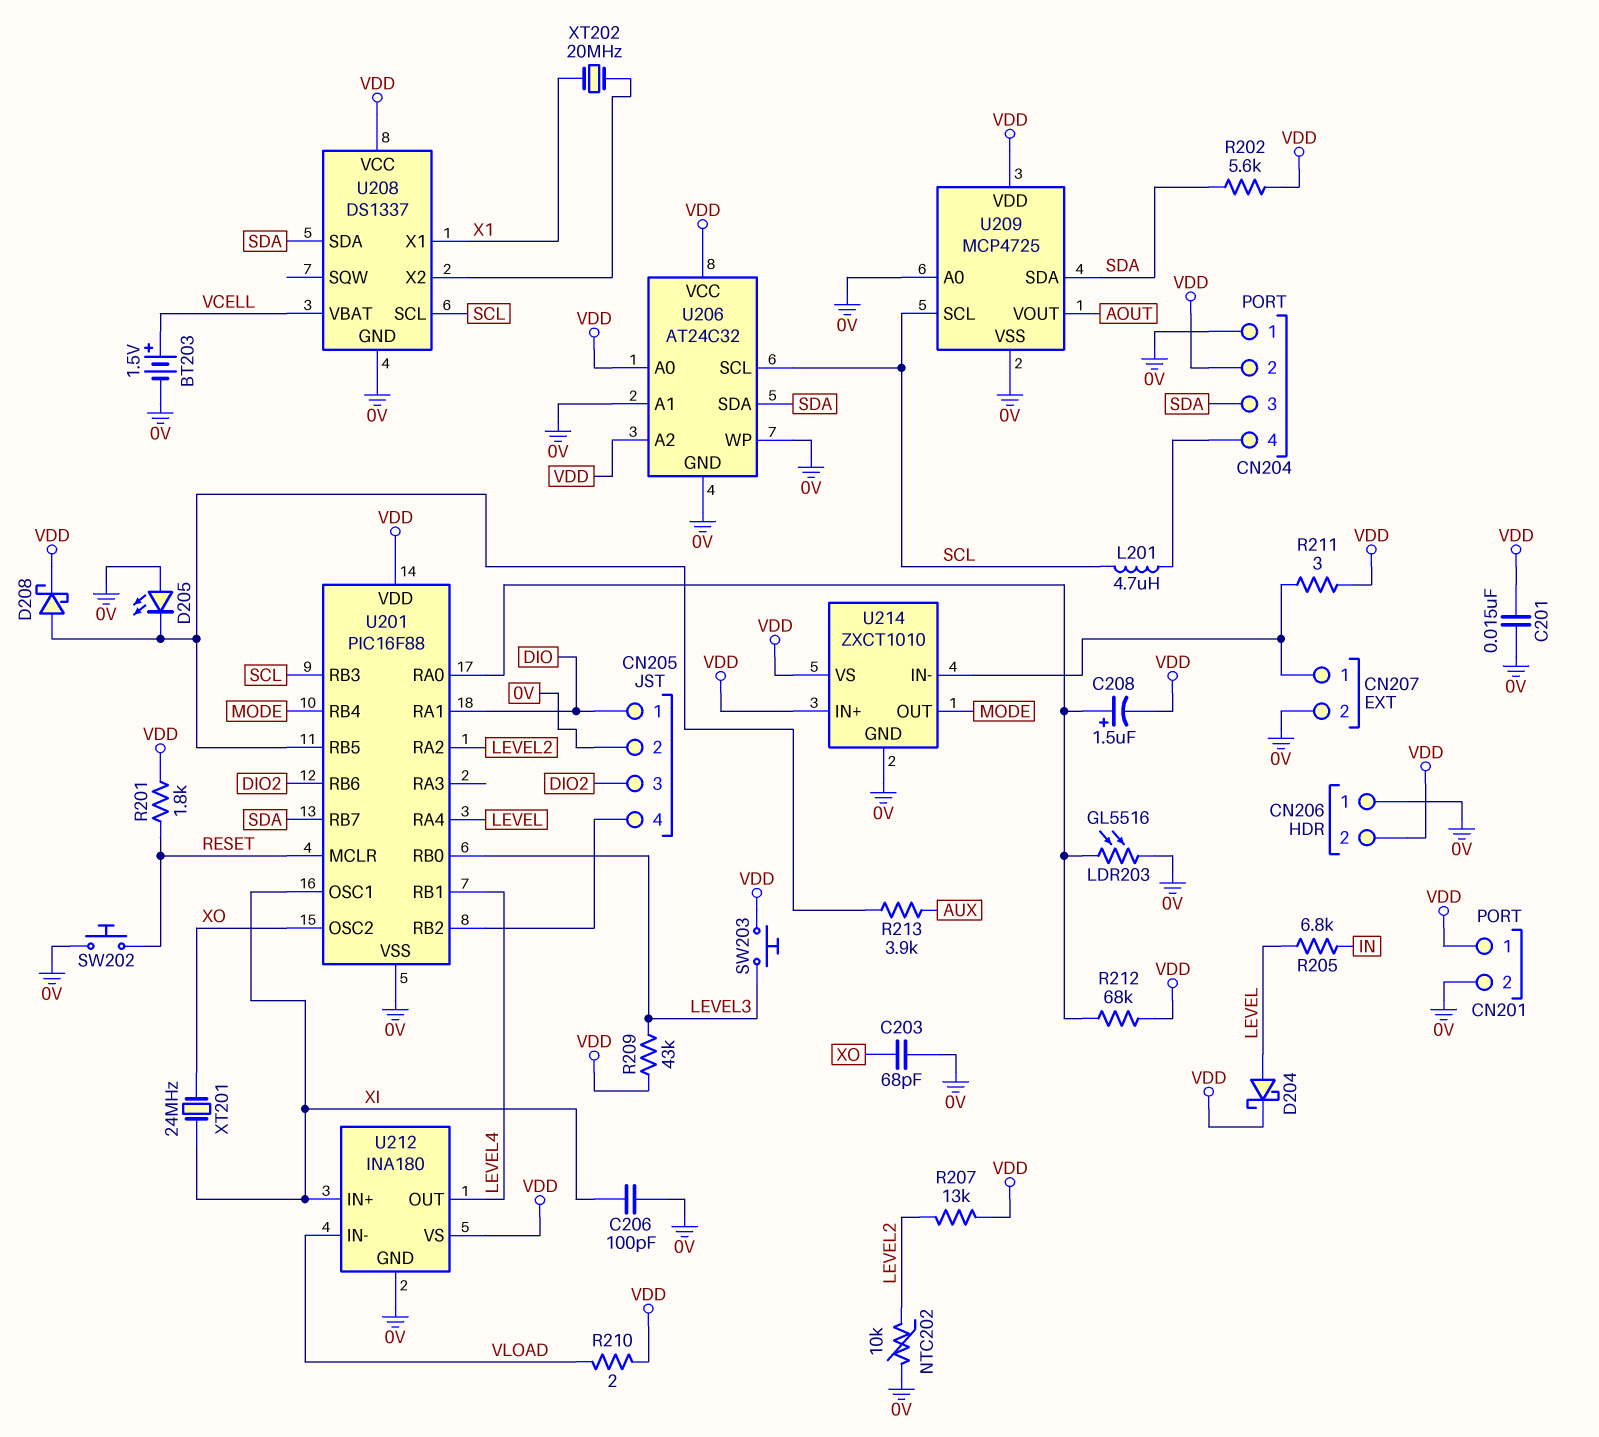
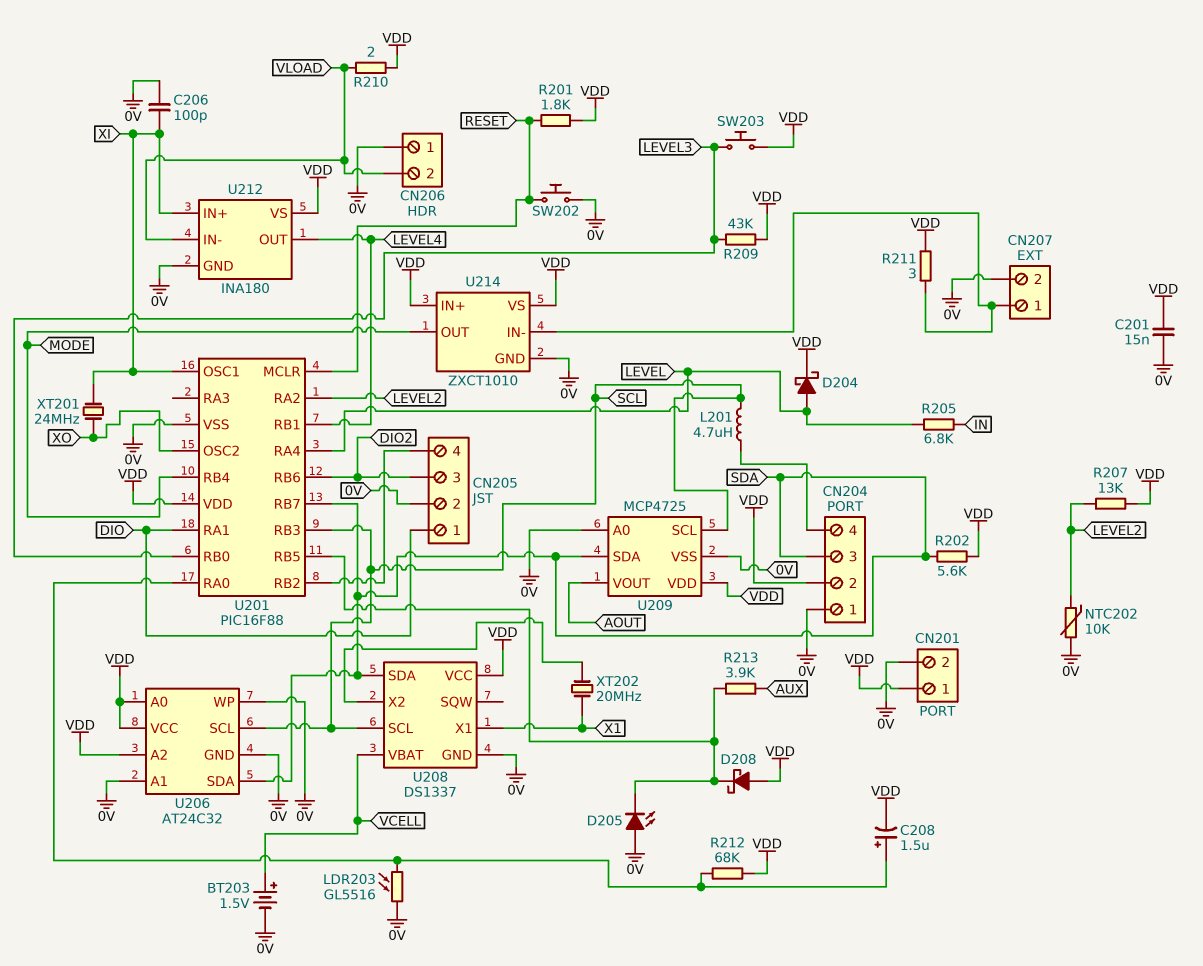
C203: 68pF (0V, XO) -> none
CN206 pin 2: VDD -> VLOAD
D208: schottky (A U201/RB5, K VDD) -> schottky (A VDD, K U201/RB5)

